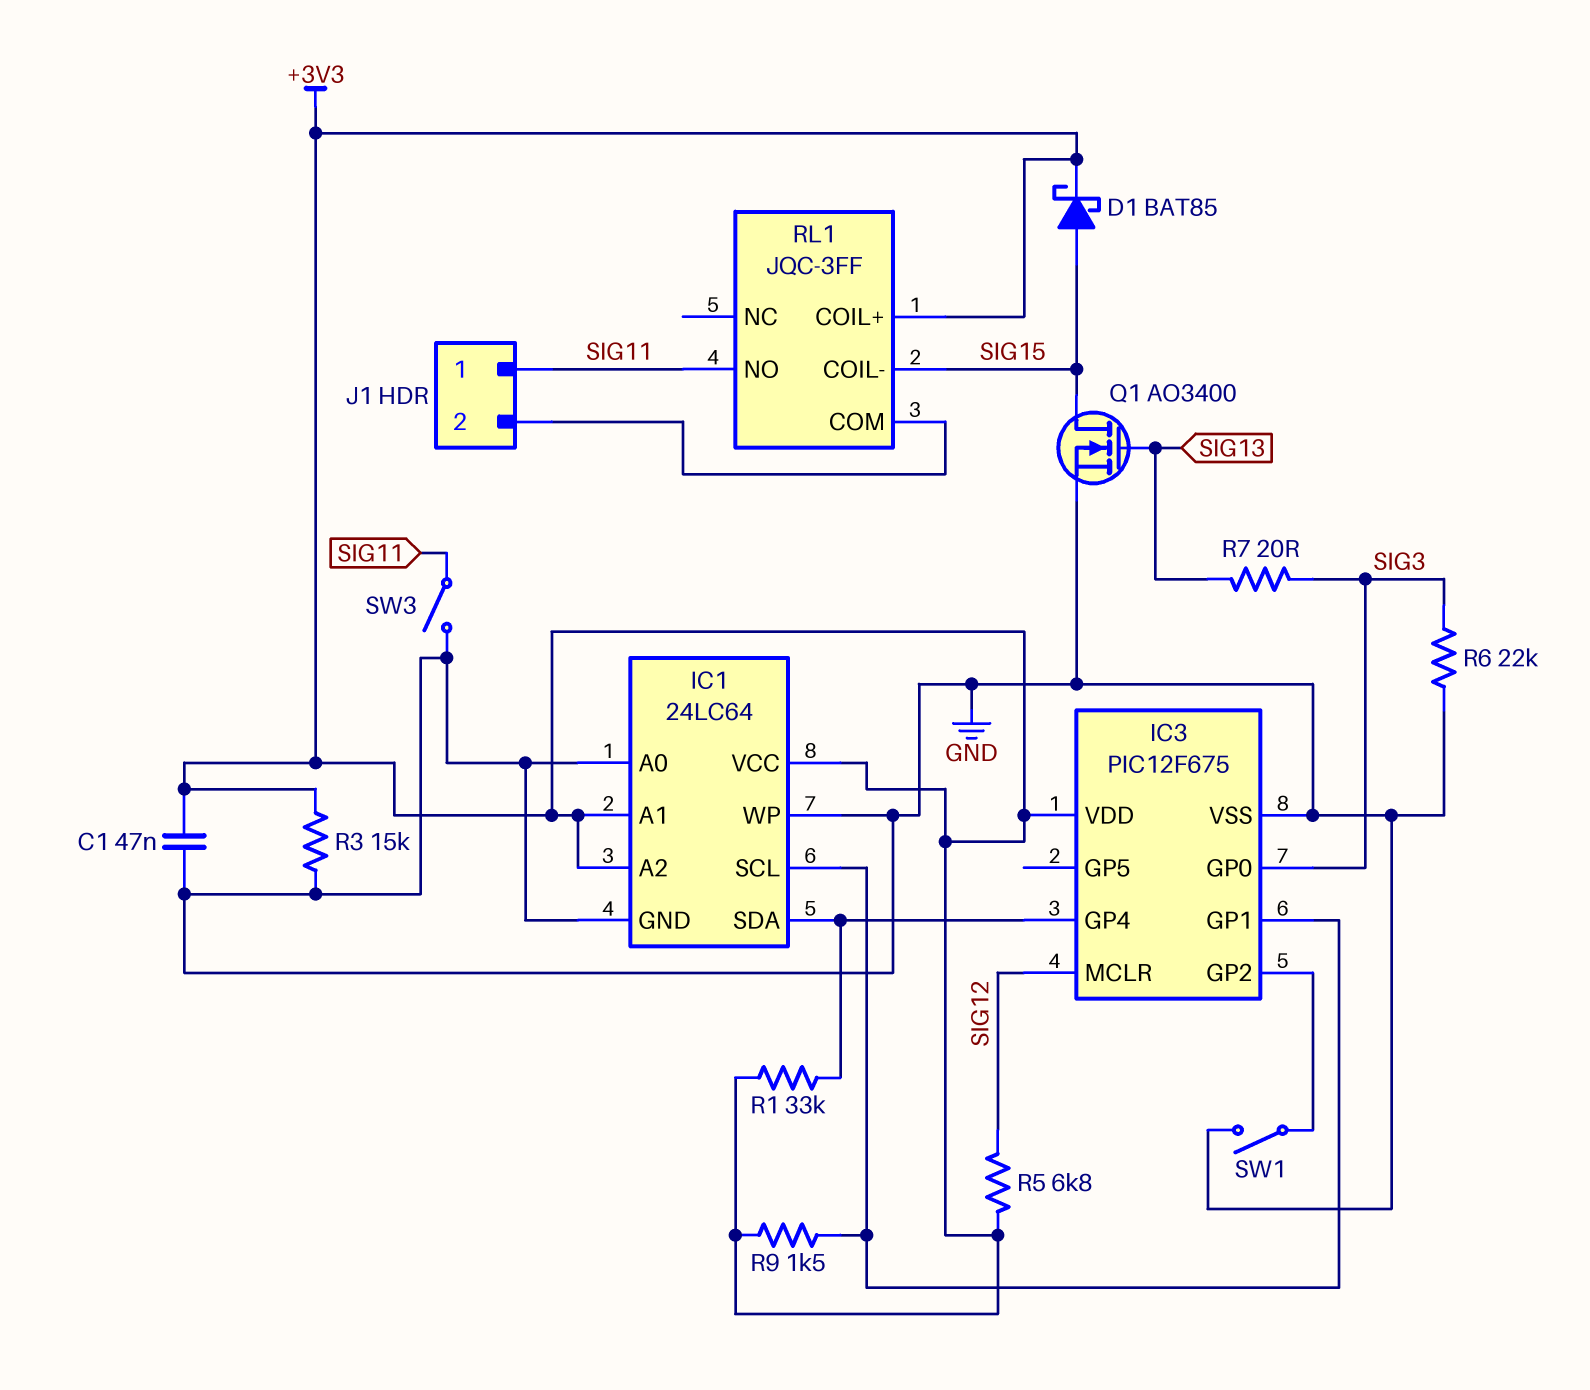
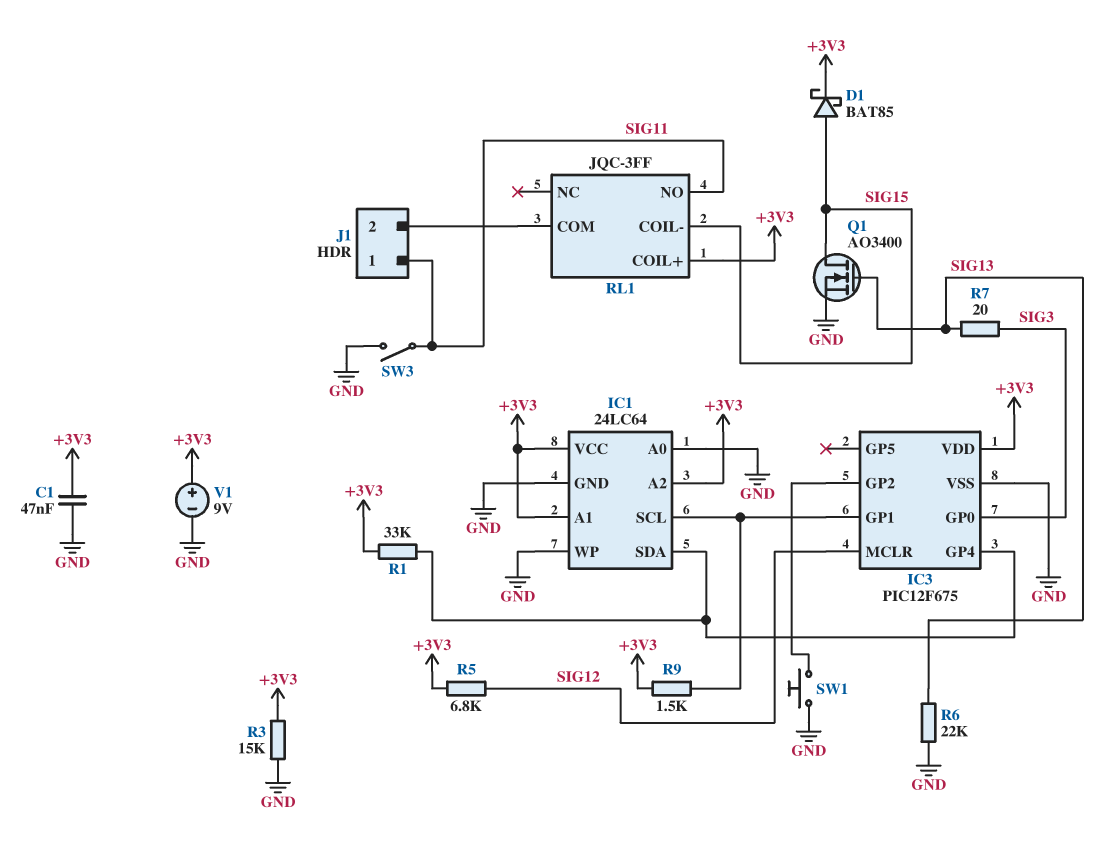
R6: 22k (GND, SIG3) -> 22k (GND, SIG13)
SW1: switch (GND, IC3/GP2) -> button (GND, IC3/GP2)
V1: none -> 9V (plus +3V3, minus GND)

